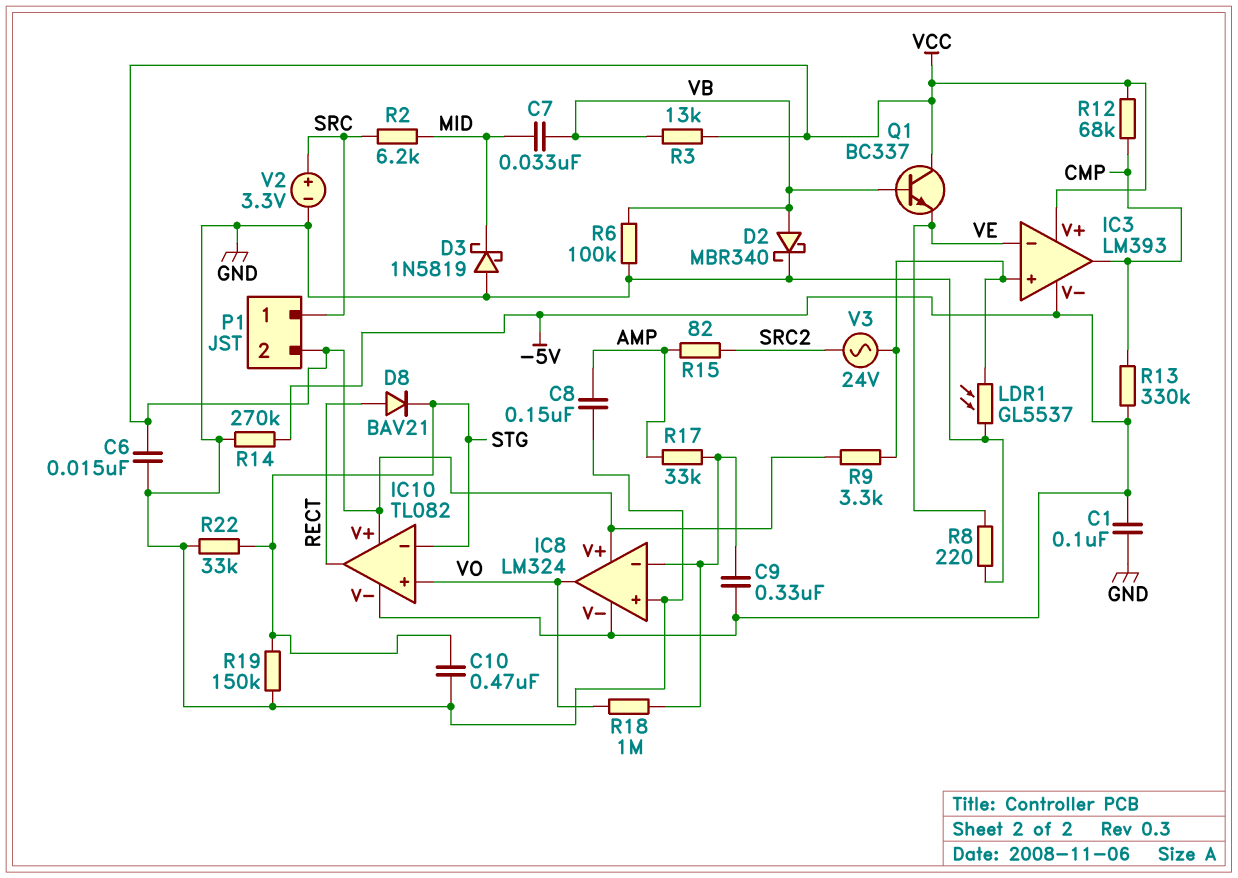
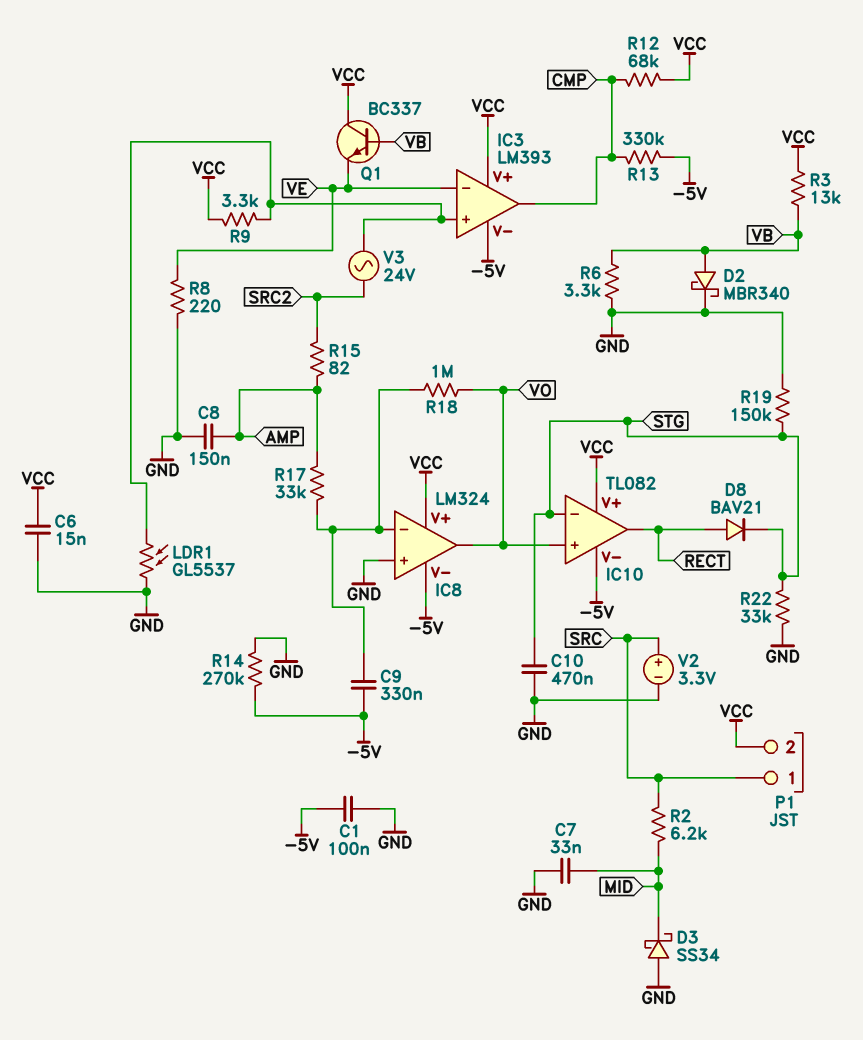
C7: 33nF (MID, VB) -> 33nF (GND, MID)
D3: schottky 1N5819 (A GND, K MID) -> schottky SS34 (A GND, K MID)
R6: 100k (GND, VB) -> 3.3k (GND, VB)

